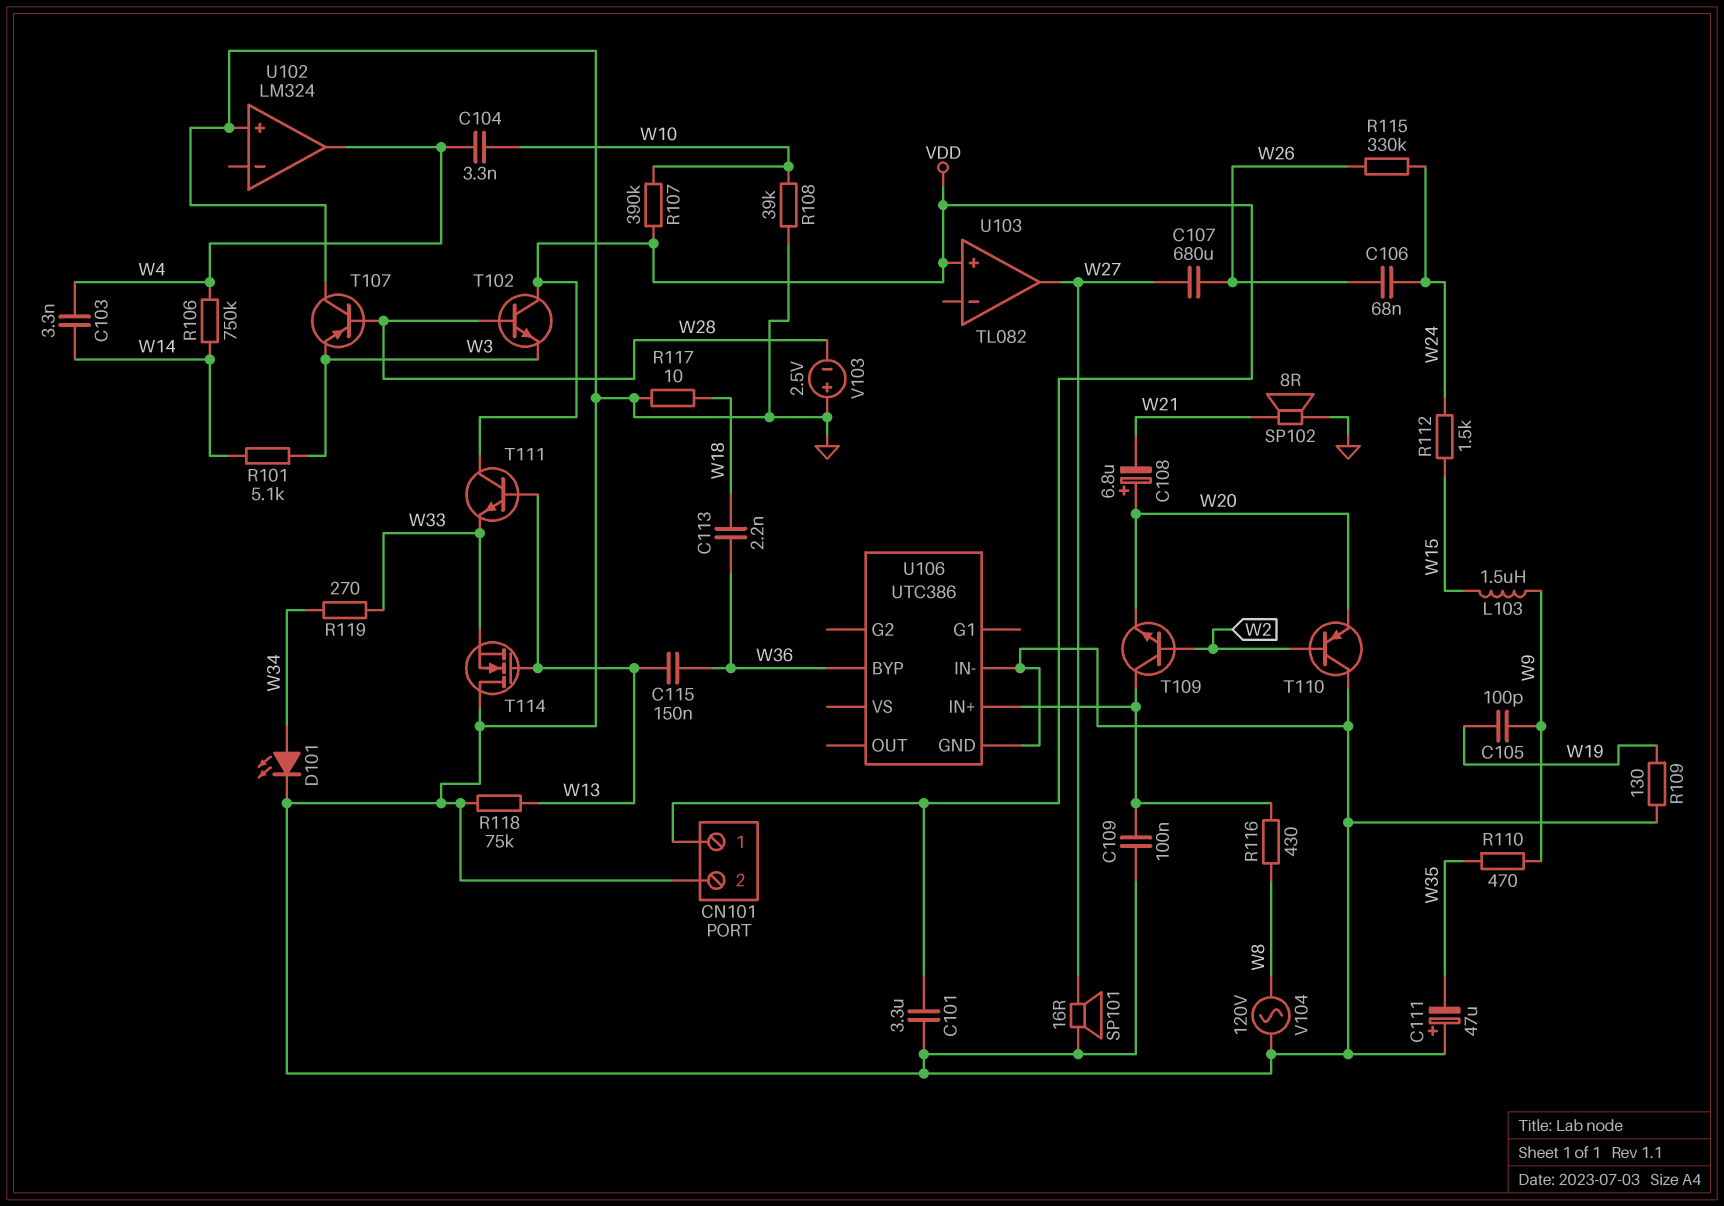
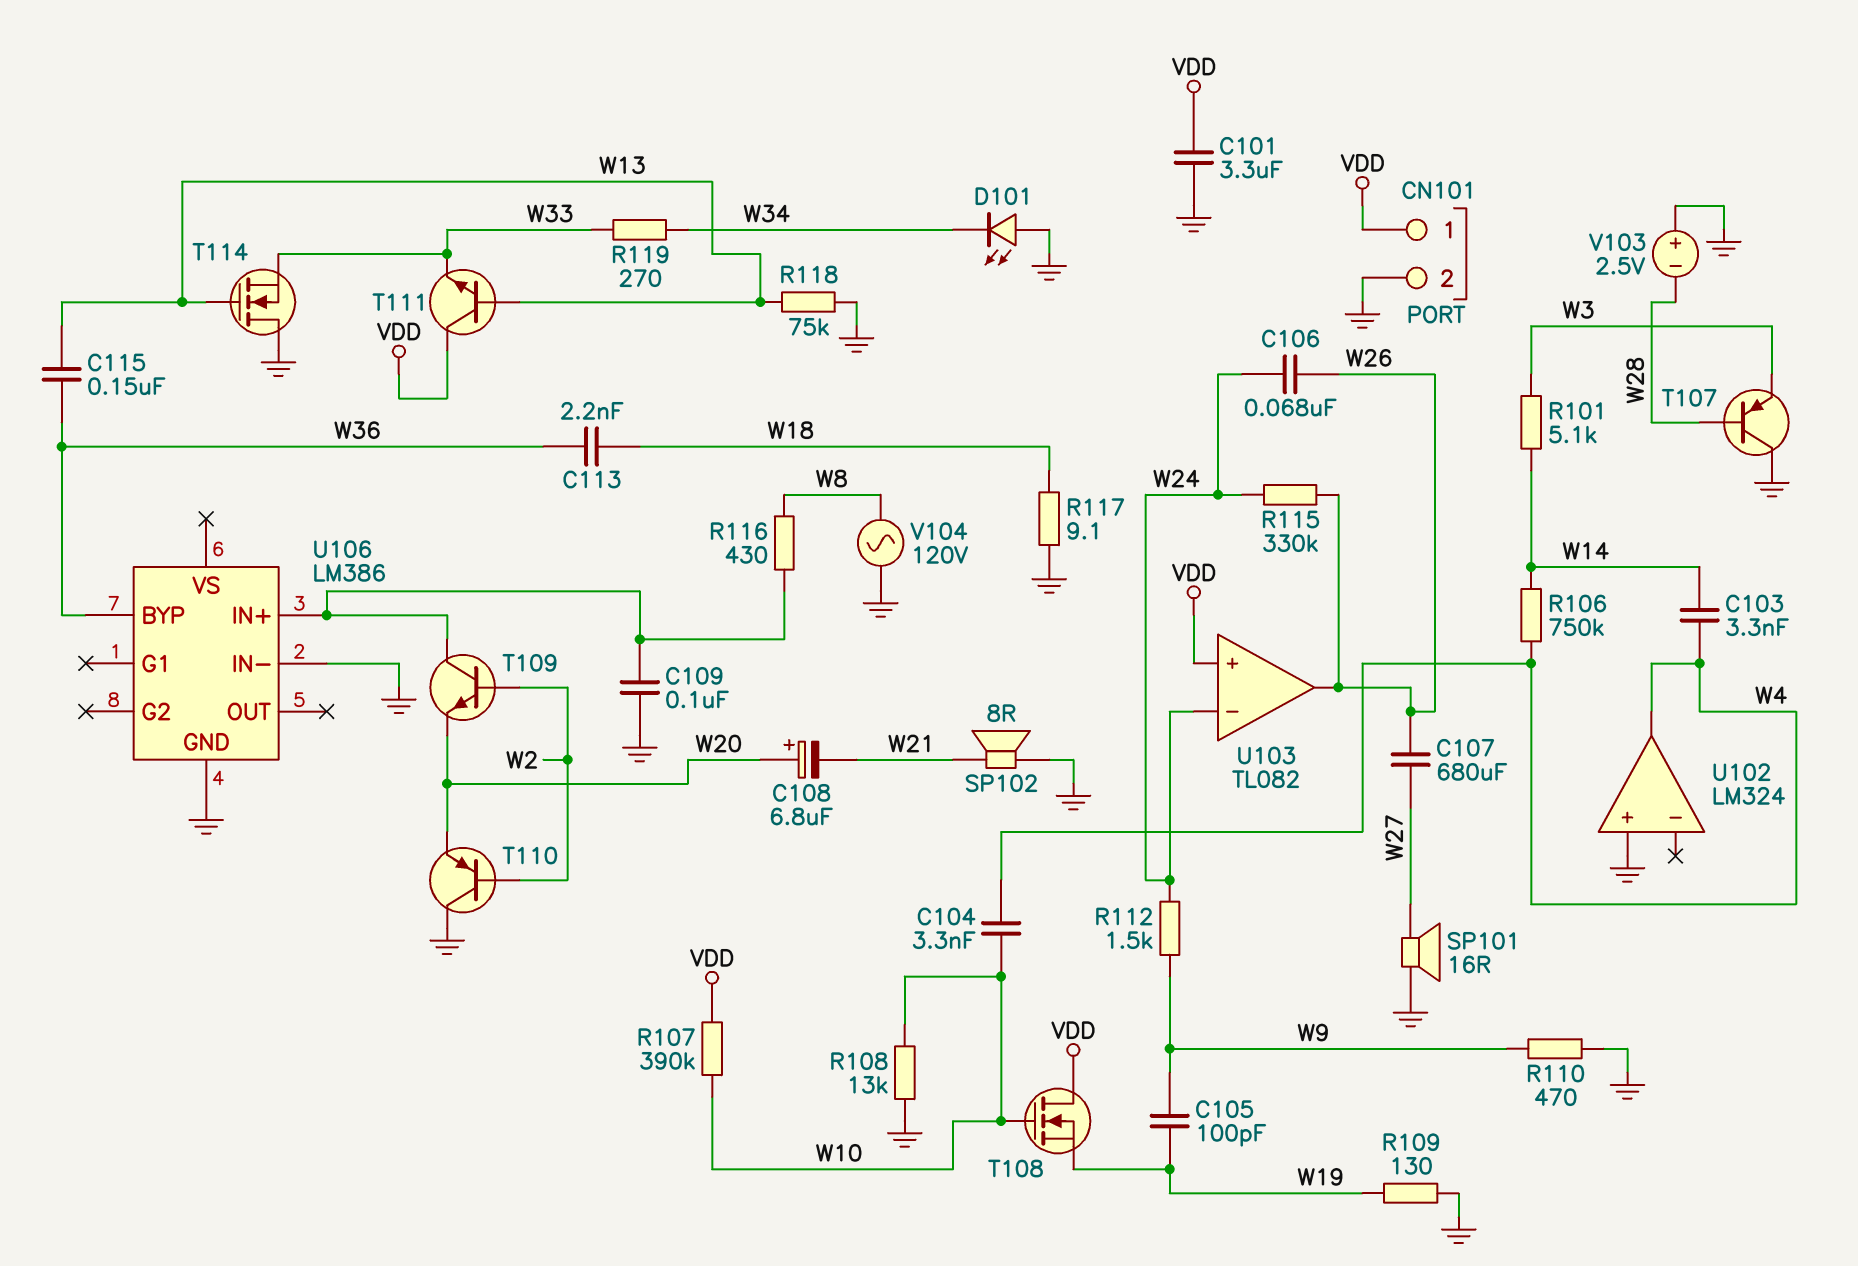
C111: 47uF (plus GND, minus W35) -> none
D101: LED (A W34, K GND) -> LED (A GND, K W34)
L103: 1.5uH (W9, W15) -> none
R108: 39k (GND, W10) -> 13k (GND, W10)
R110: 470 (W9, W35) -> 470 (GND, W9)
R112: 1.5k (W15, W24) -> 1.5k (W9, W24)
R117: 10 (GND, W18) -> 9.1 (GND, W18)
T102: NPN (B W28, C VDD, E W3) -> none
T108: none -> NMOS (G W10, D VDD, S W19)
U103 pin in-: none -> W24
U103 pin out: W27 -> W26
U106: UTC386 -> LM386

